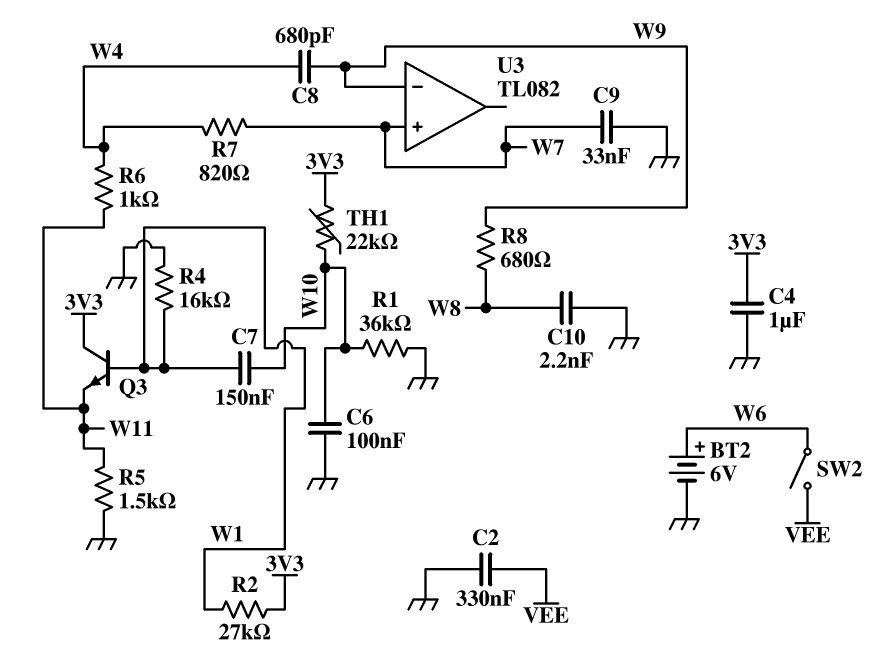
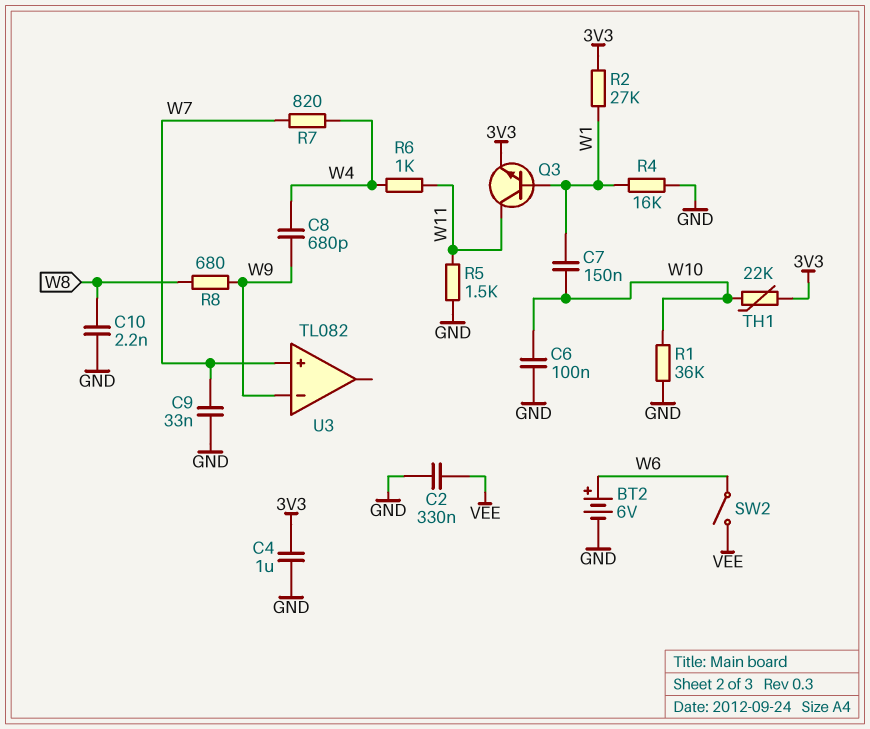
Q3: NPN (B W1, C 3V3, E W11) -> NPN (B W1, C W11, E 3V3)

